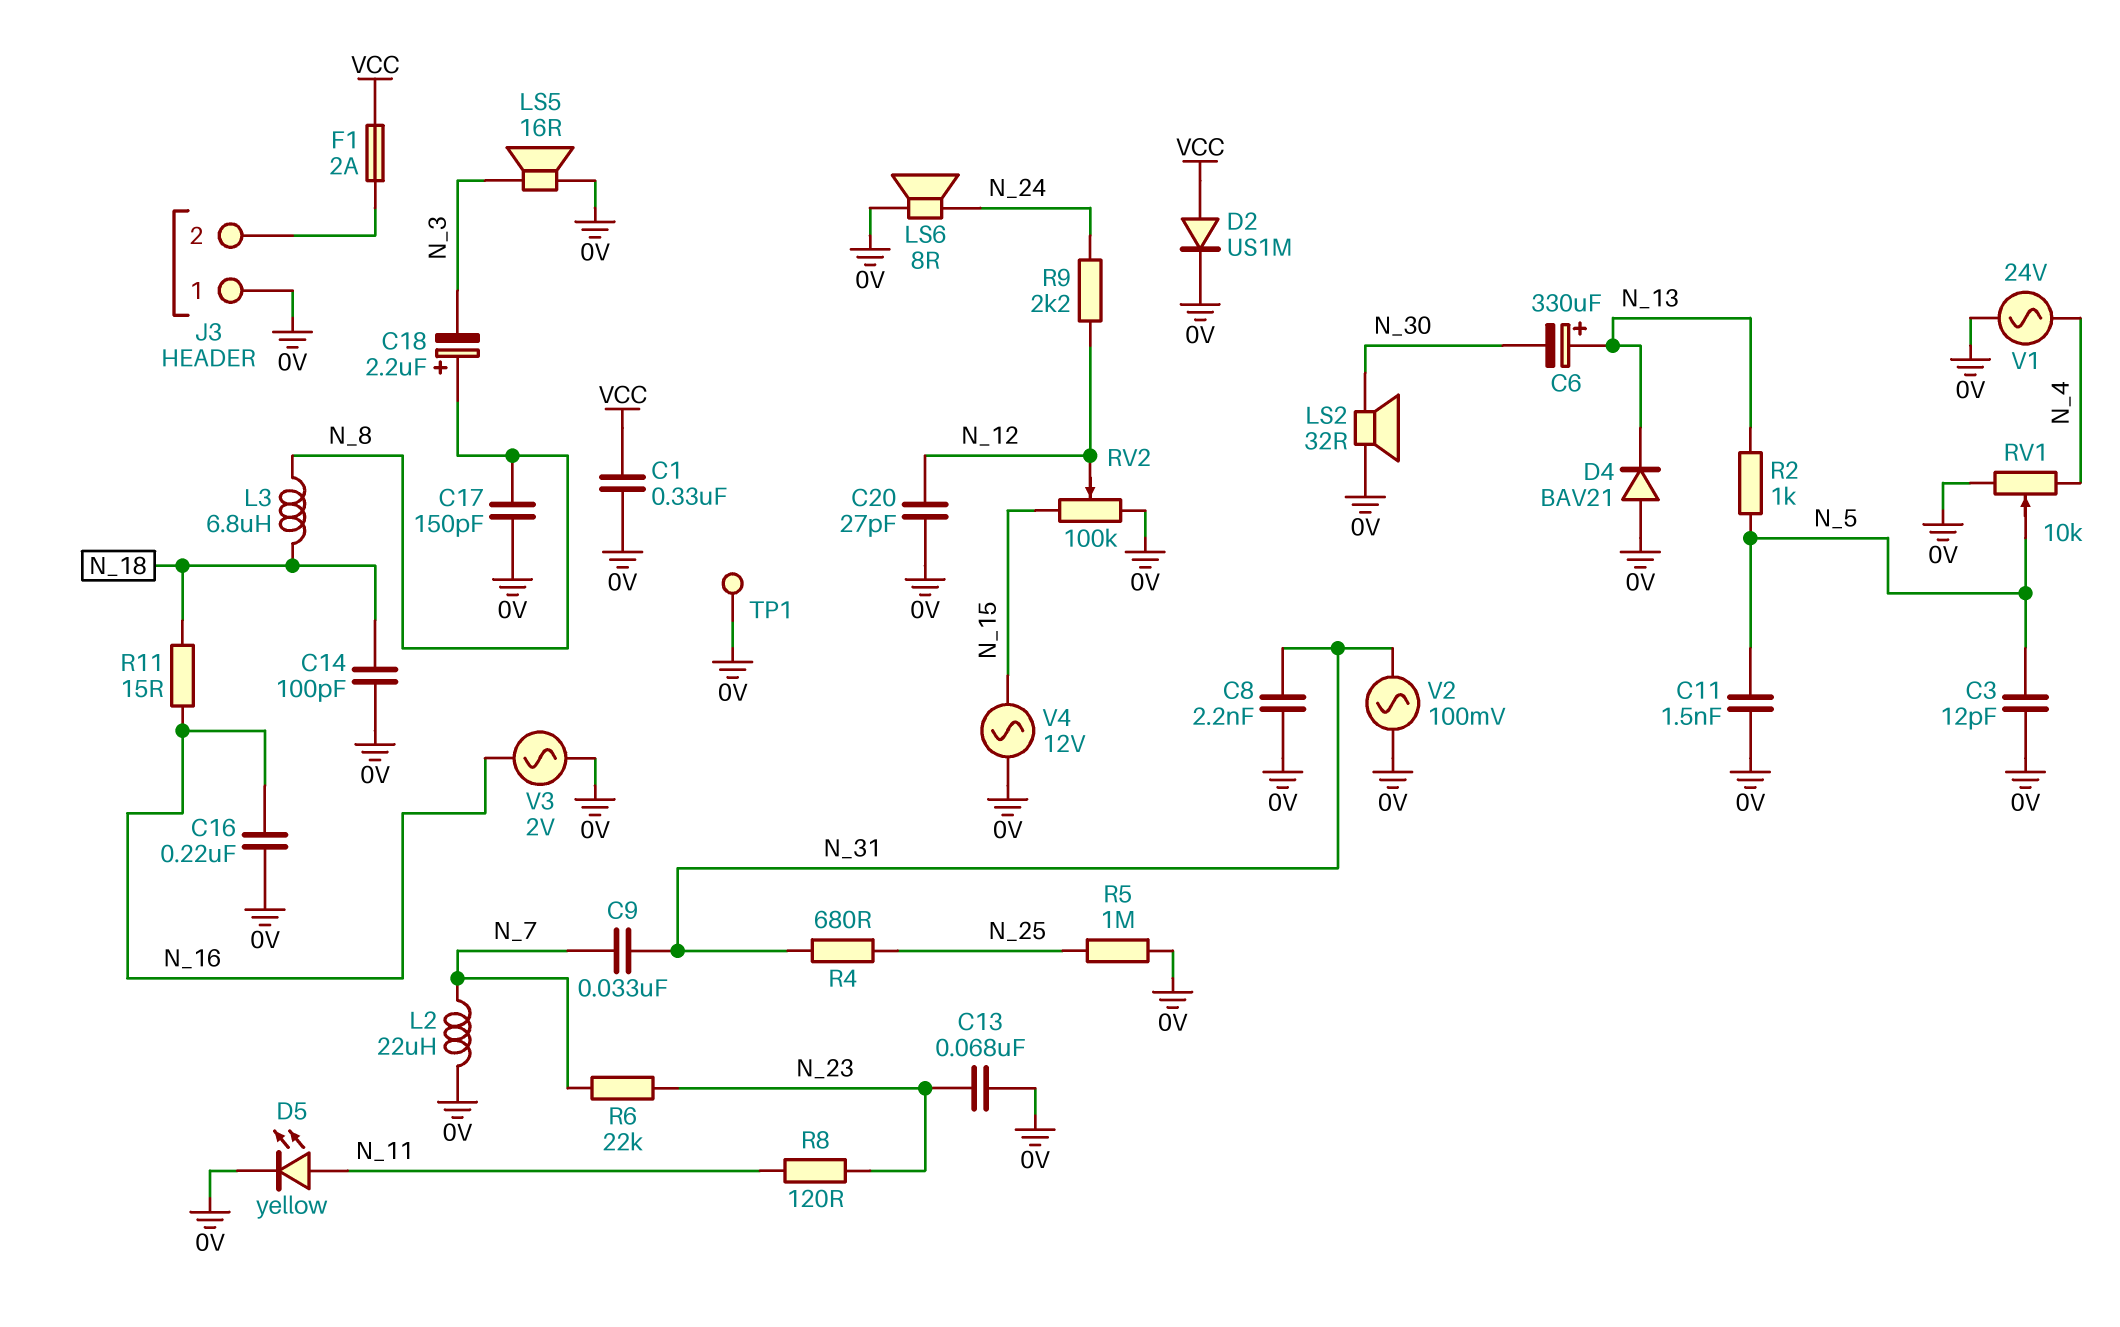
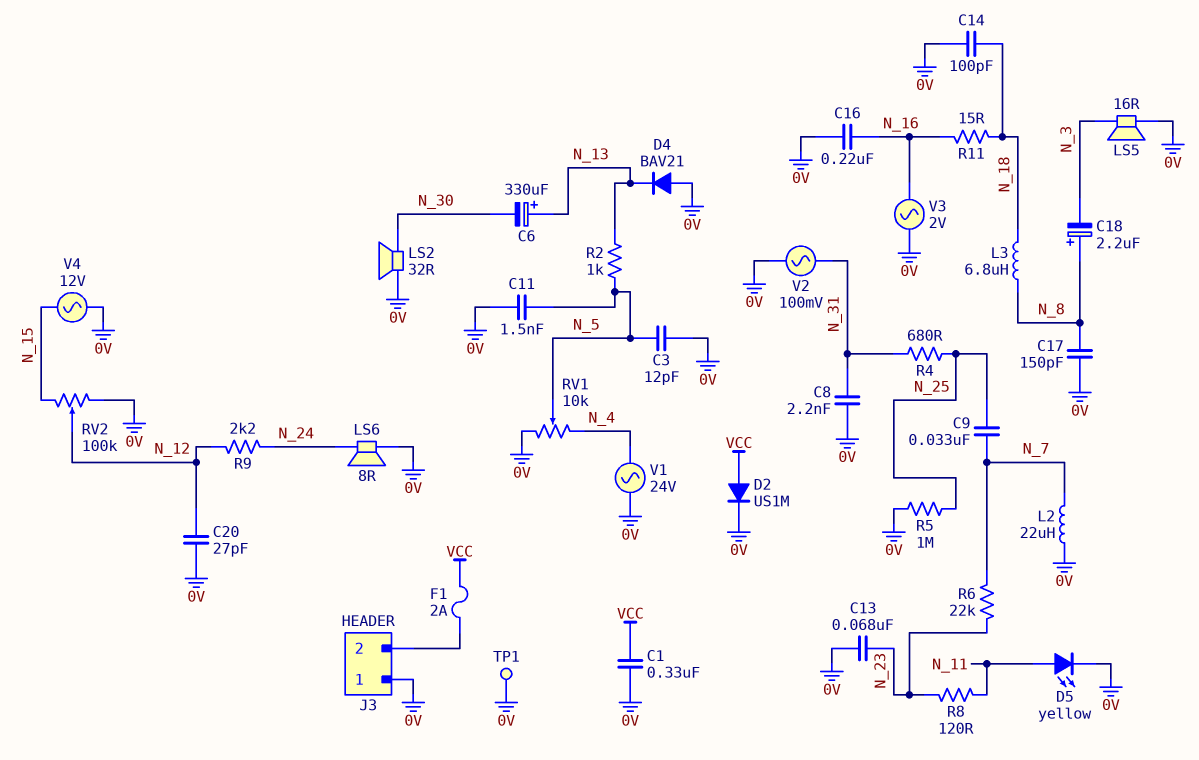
C9: 33nF (N_7, N_31) -> 33nF (N_7, N_25)

